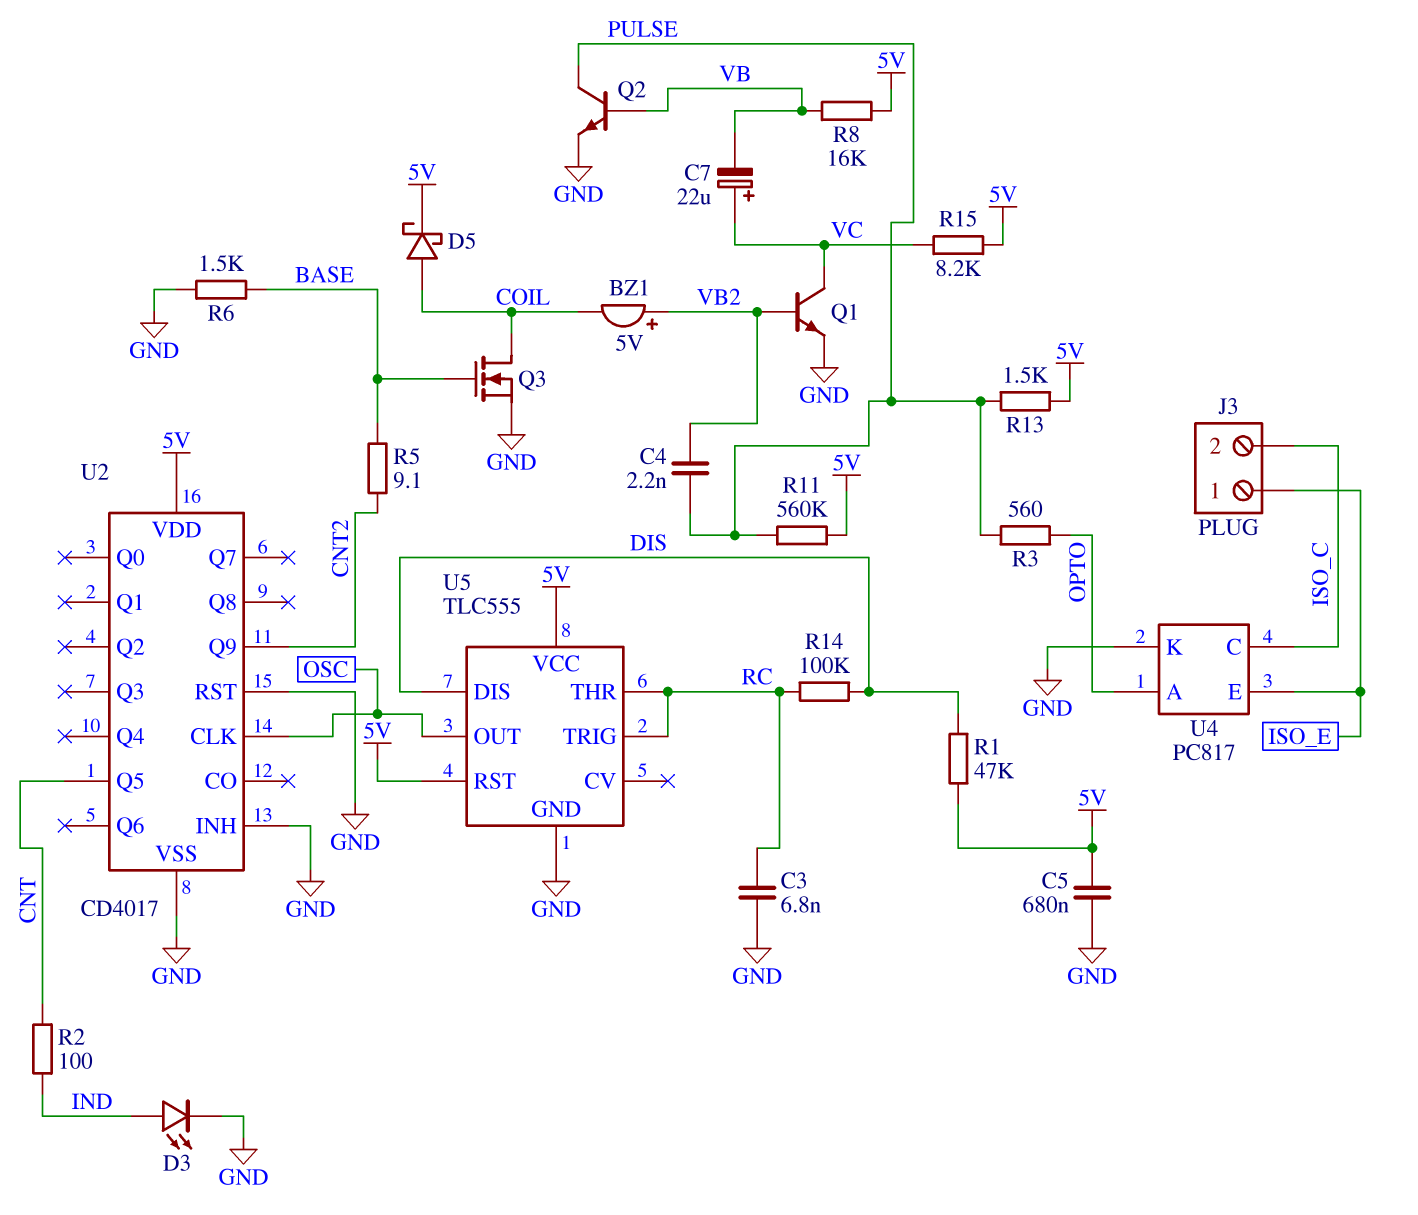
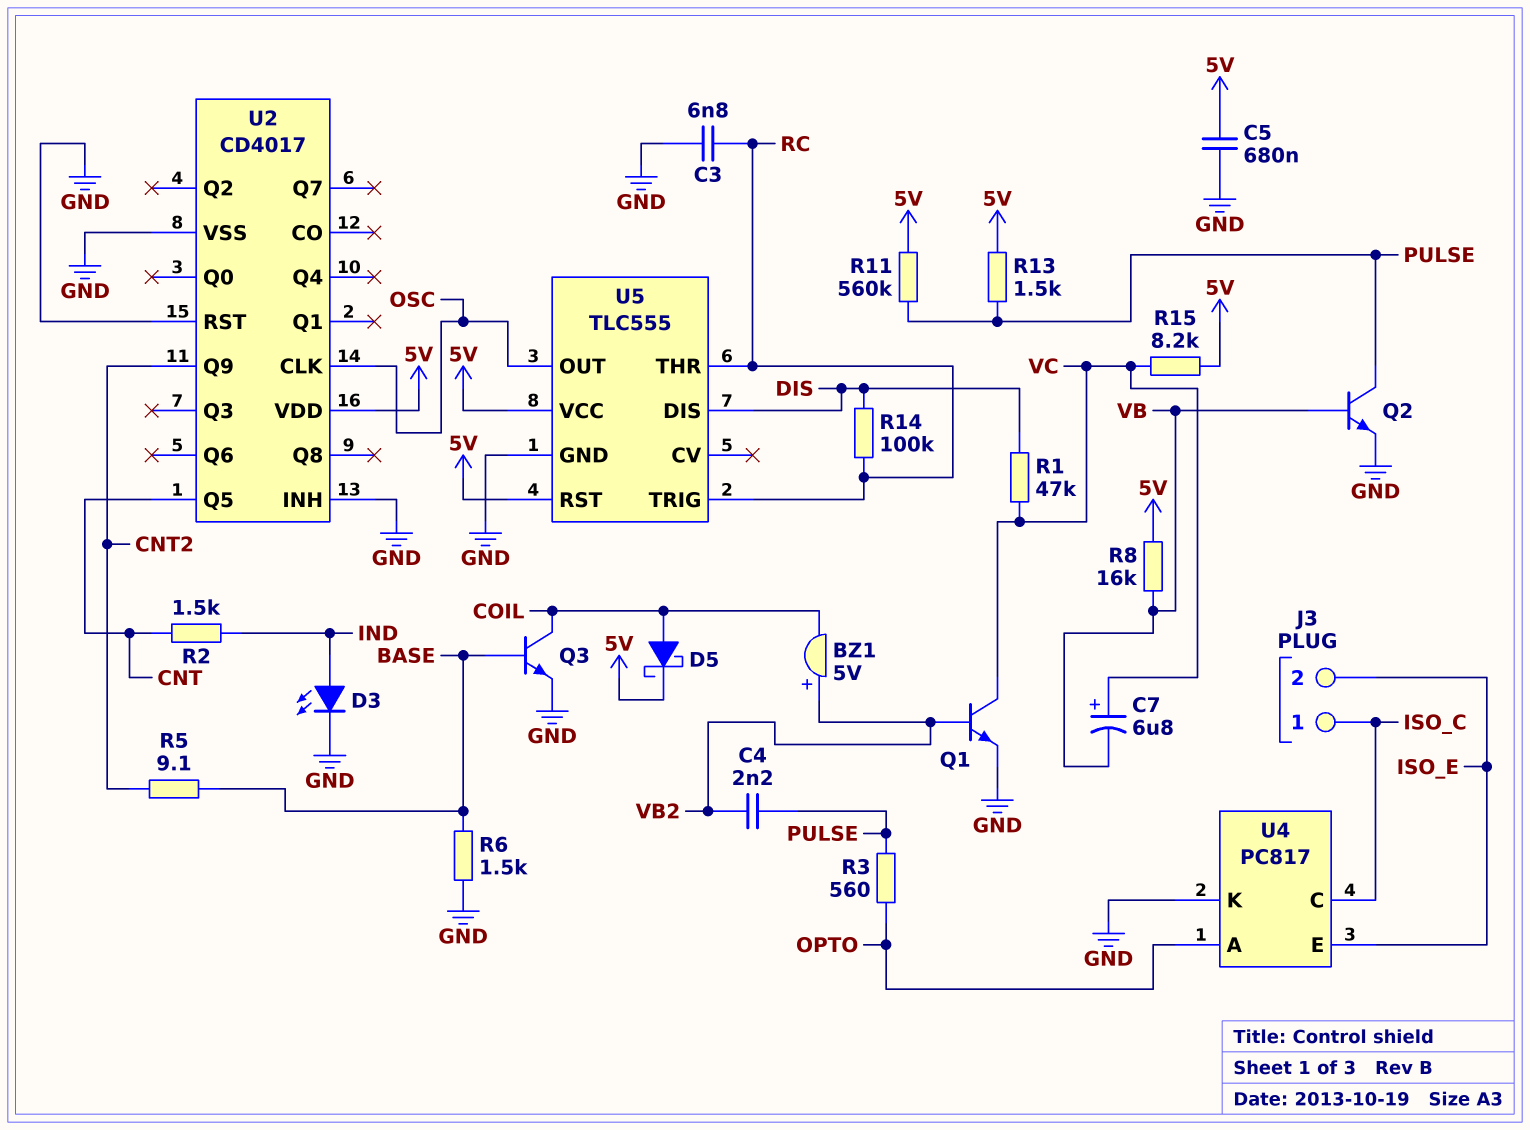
C7: 22uF (plus VC, minus VB) -> 6.8uF (plus VC, minus VB)
J3 pin 1: ISO_E -> ISO_C
J3 pin 2: ISO_C -> ISO_E
Q3: NMOS (G BASE, D COIL, S GND) -> NPN (B BASE, C COIL, E GND)
R1: 47k (5V, DIS) -> 47k (DIS, VC)
R2: 100 (CNT, IND) -> 1.5k (CNT, IND)

